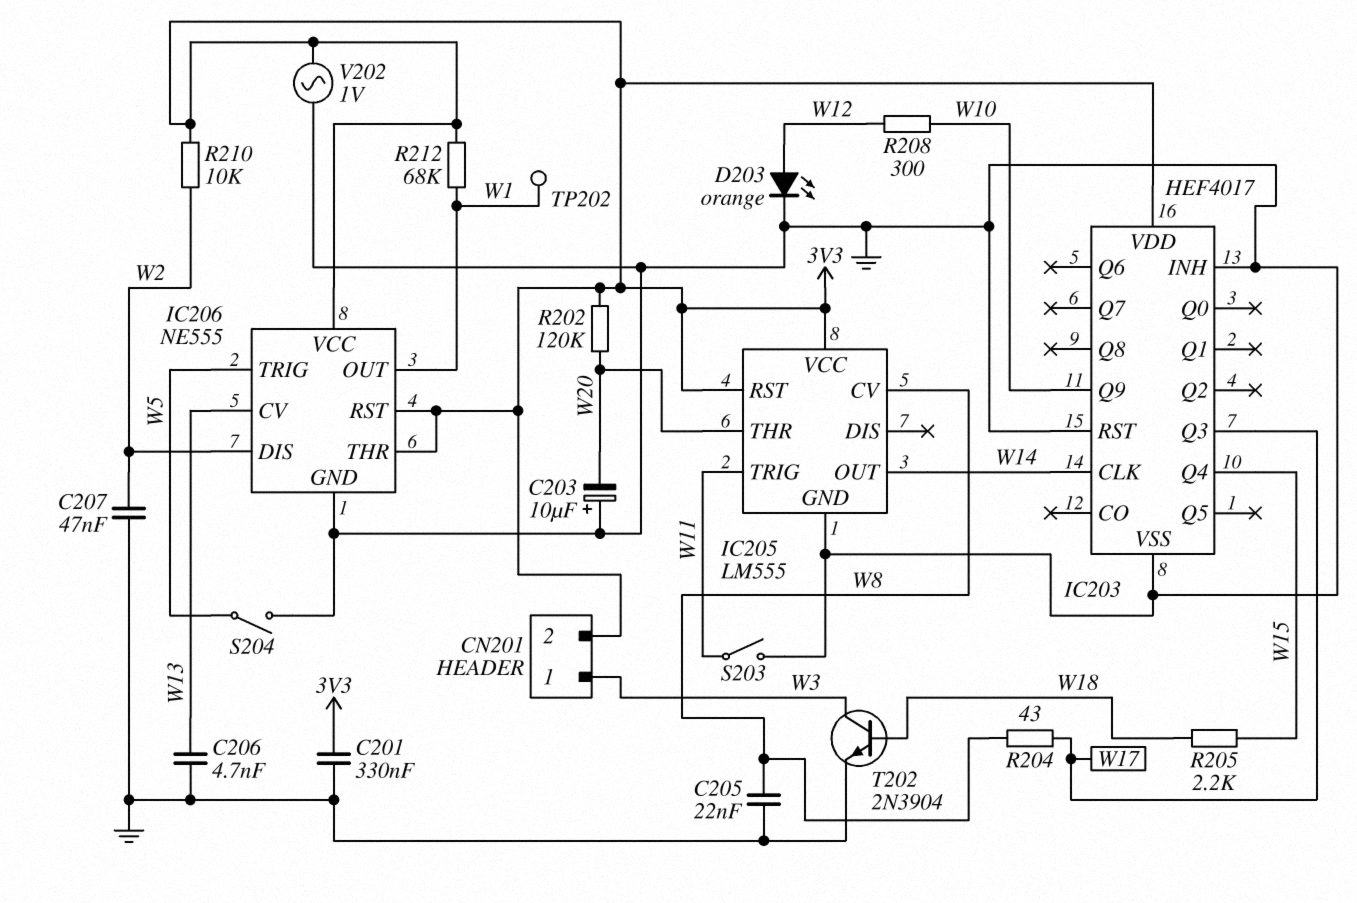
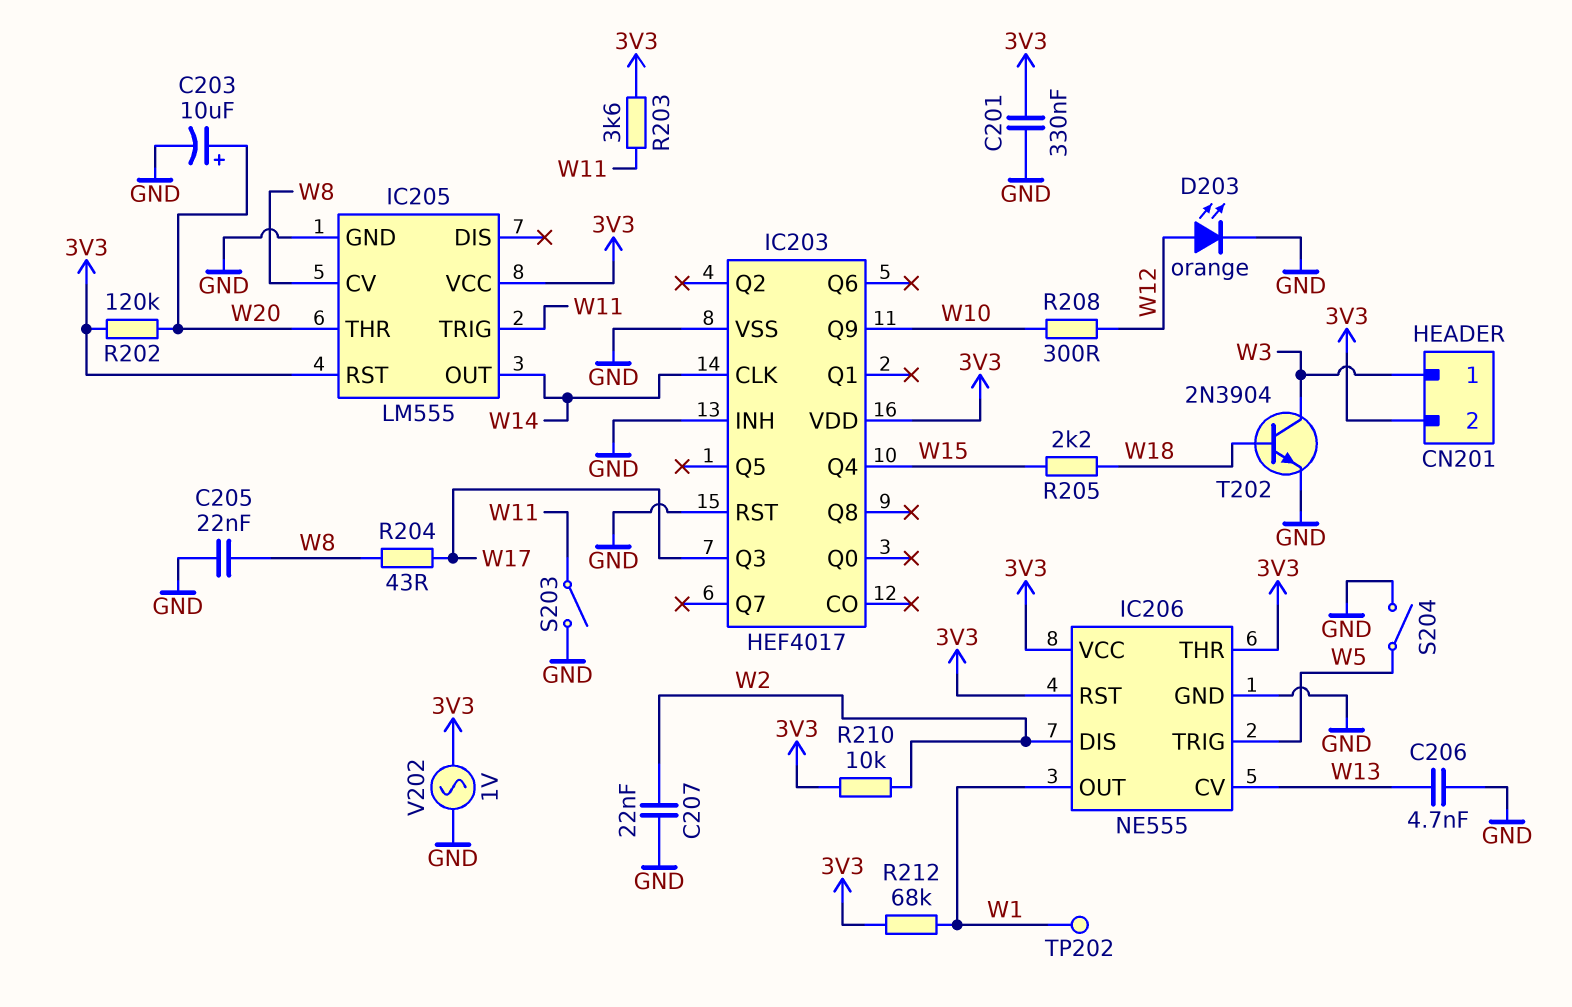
C203: 10uF (plus GND, minus W20) -> 10uF (plus W20, minus GND)
C207: 47nF (GND, W2) -> 22nF (GND, W2)
R203: none -> 3.6k (3V3, W11)

